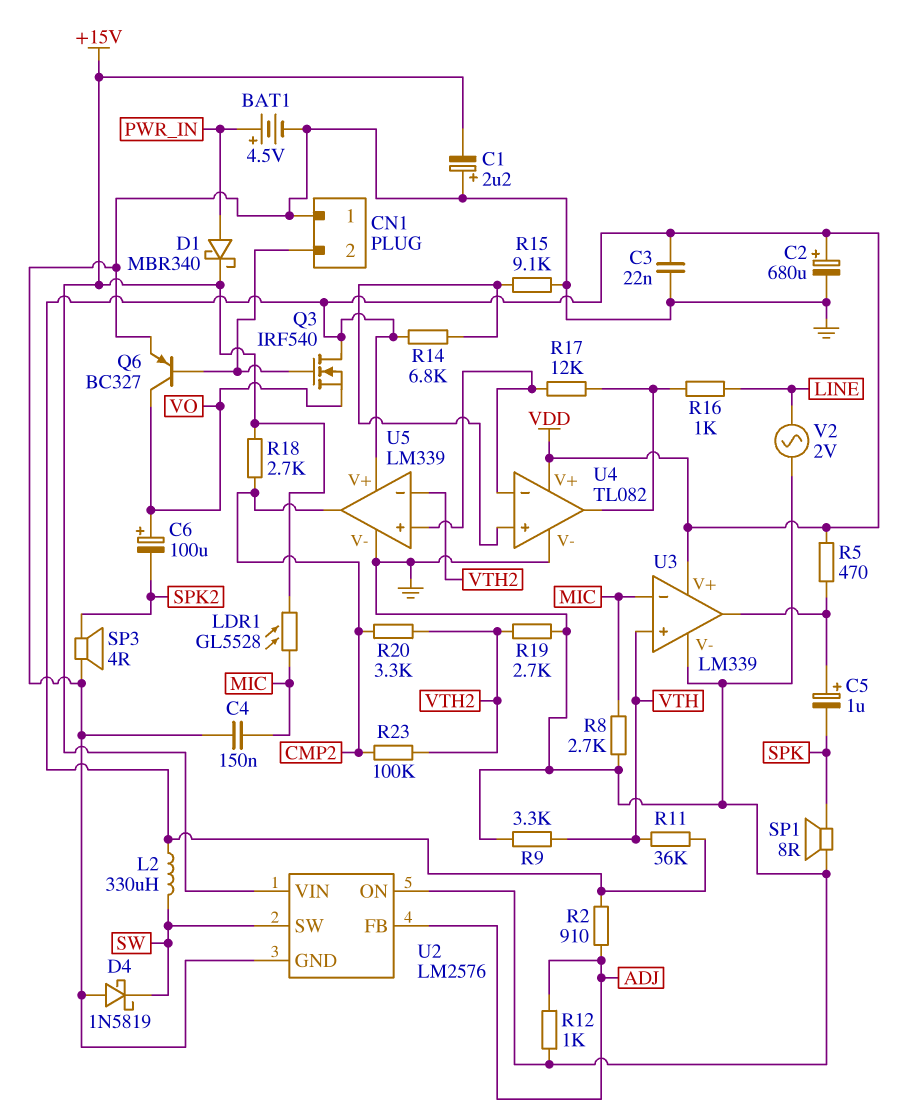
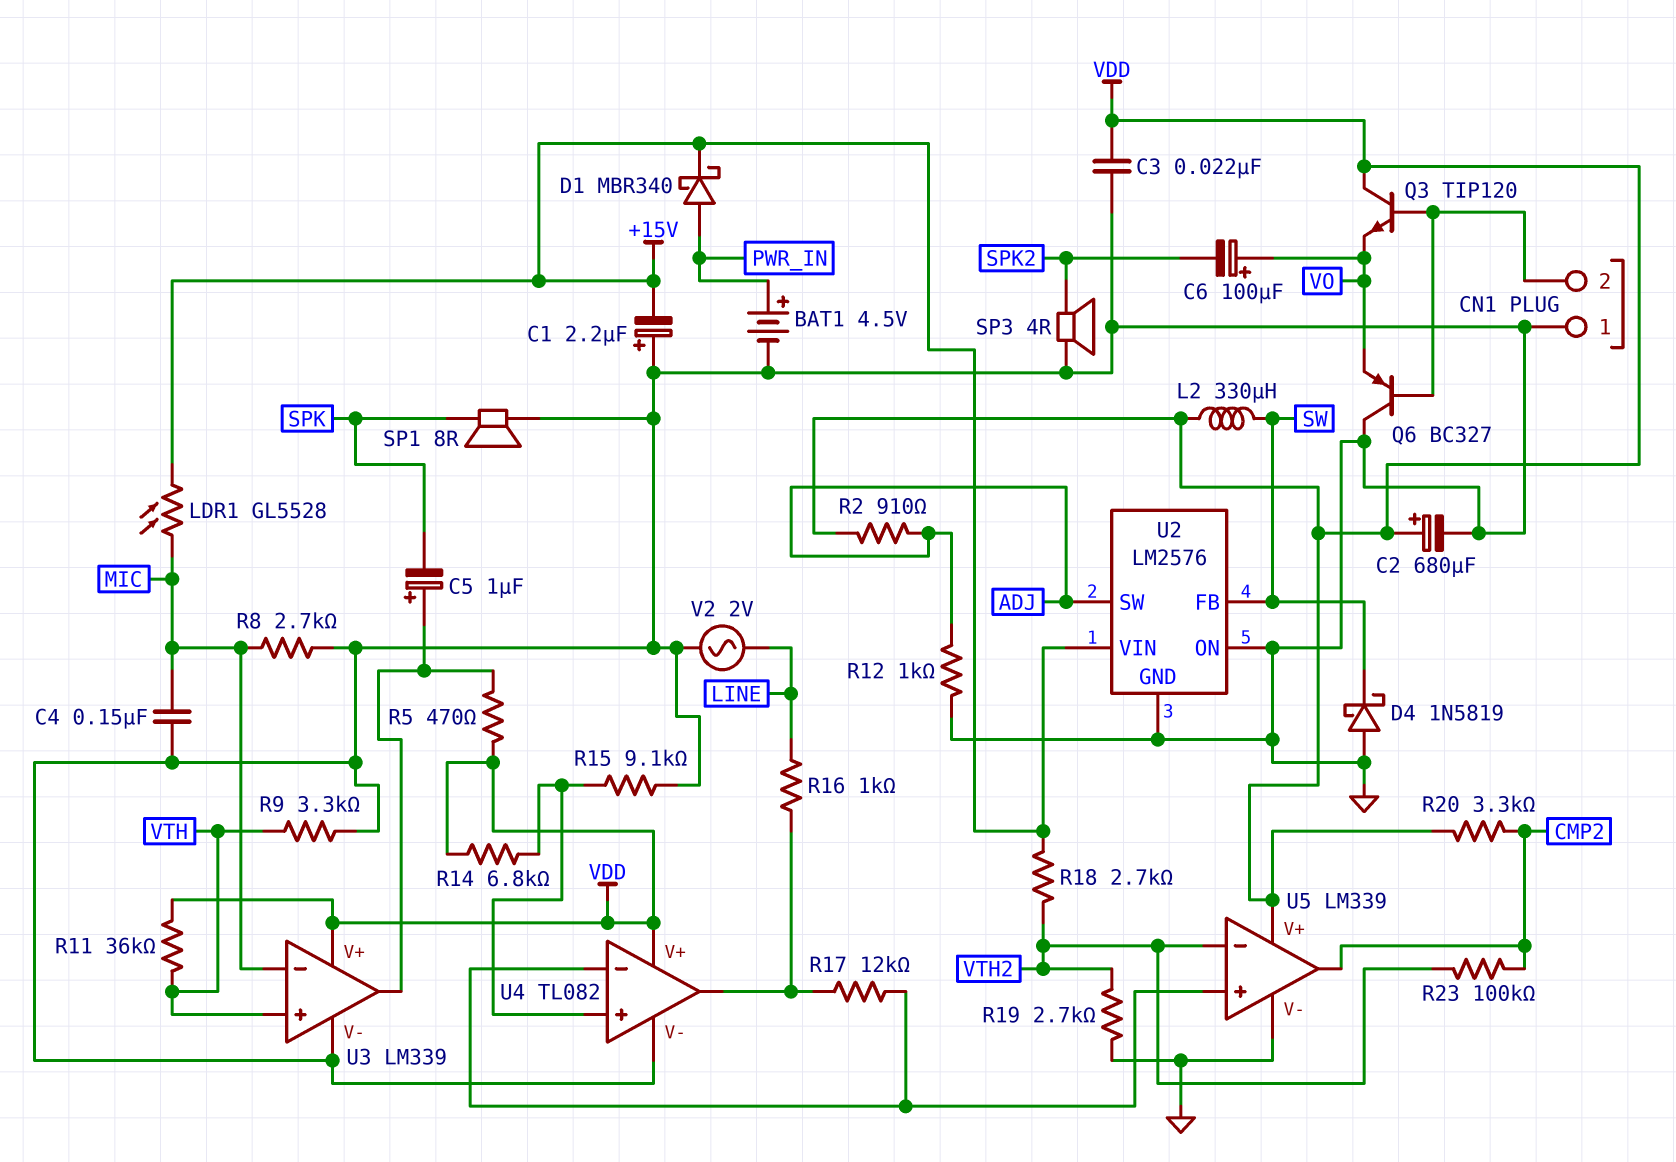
Q3: NMOS IRF540 (G CN1/2, D VDD, S VO) -> NPN TIP120 (B CN1/2, C VDD, E VO)
Q6: PNP BC327 (B CN1/2, C VO, E GND) -> PNP BC327 (B CN1/2, C GND, E VO)
R18: 2.7k (+15V, CMP2) -> 2.7k (+15V, VTH2)
R20: 3.3k (CMP2, VTH2) -> 3.3k (CMP2, VDD)
U2 pin FB: ADJ -> SW
U2 pin SW: SW -> ADJ

